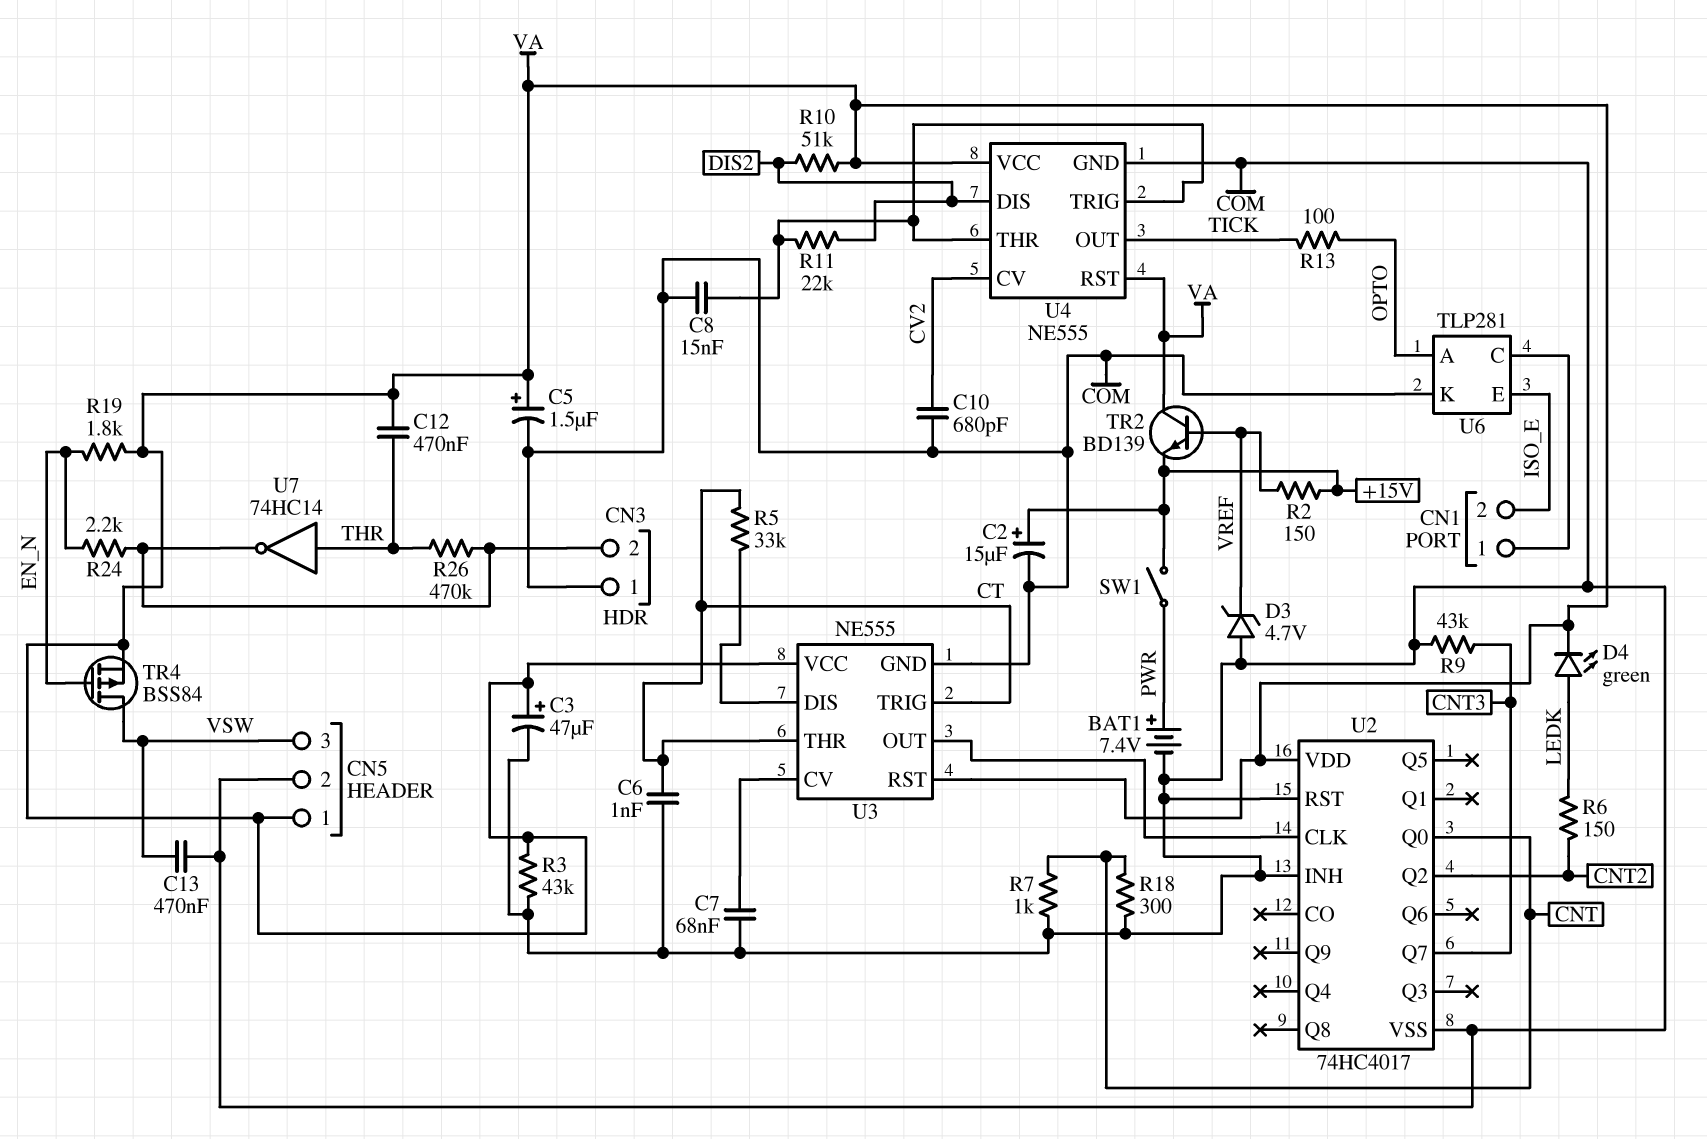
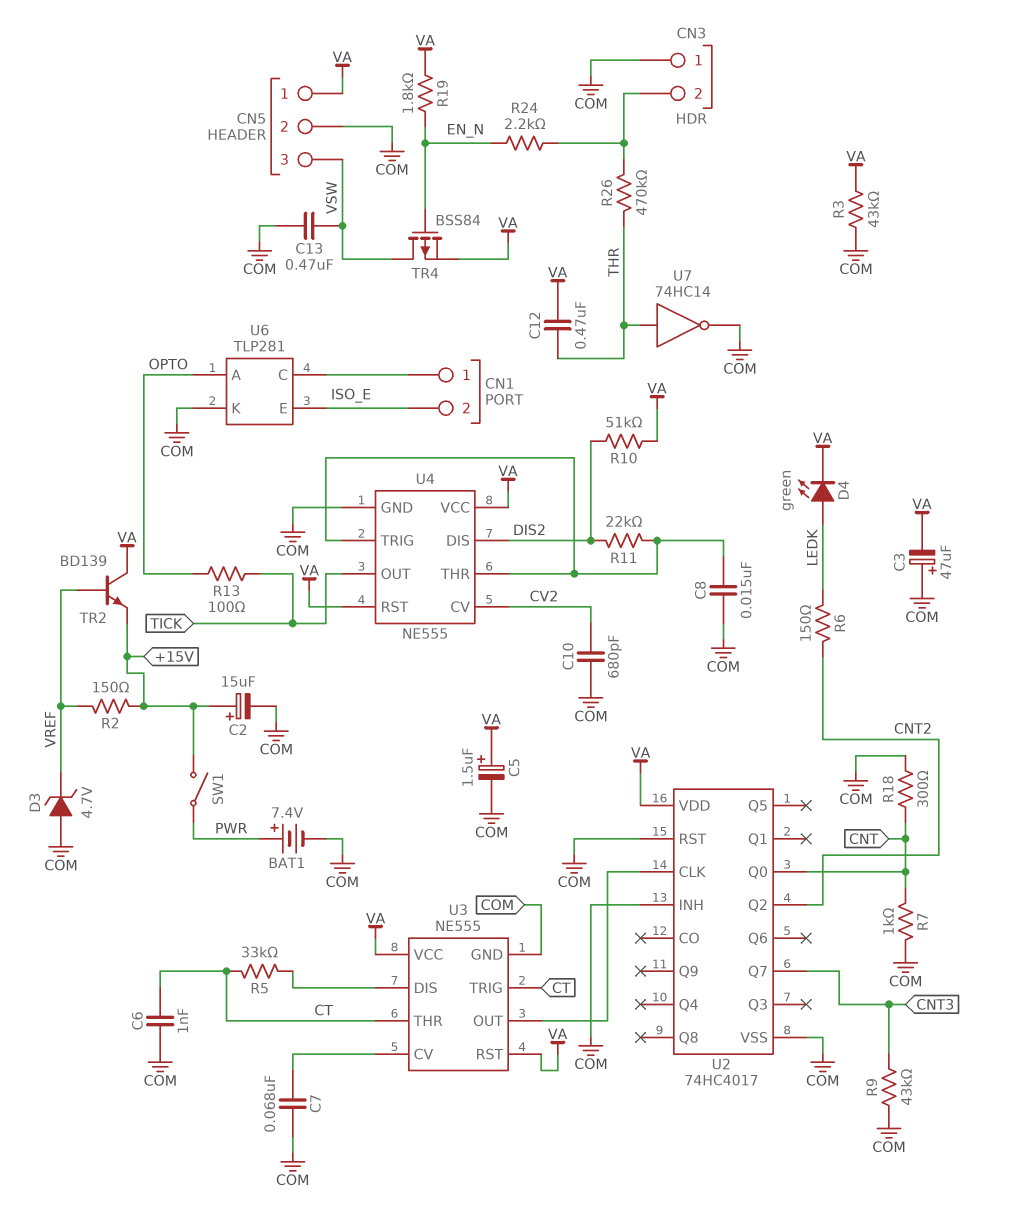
C3: 47uF (plus VA, minus COM) -> 47uF (plus COM, minus VA)
U7: NOT 74HC14 (in THR, out CN3/2) -> NOT 74HC14 (in THR, out COM)

